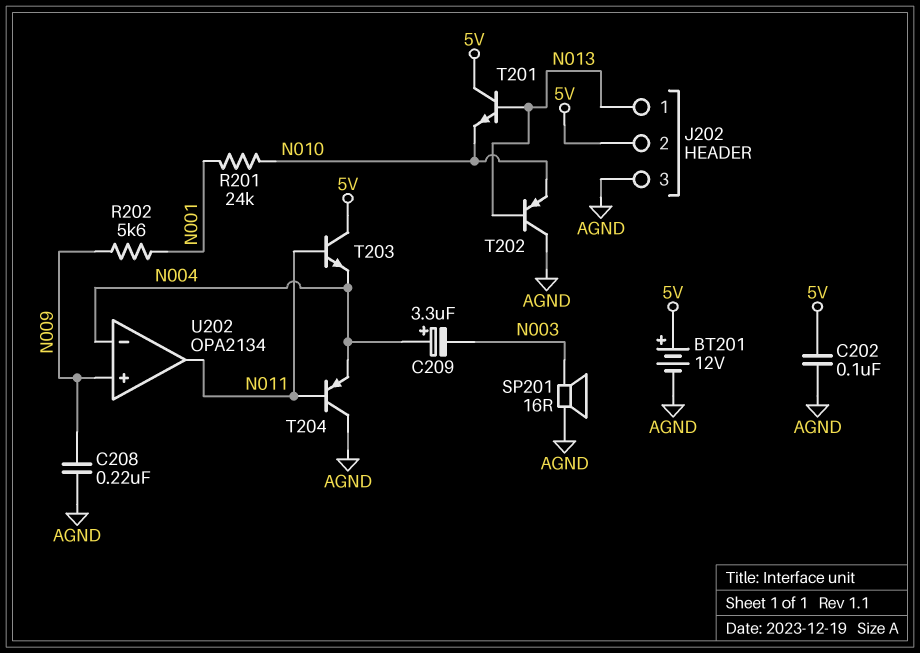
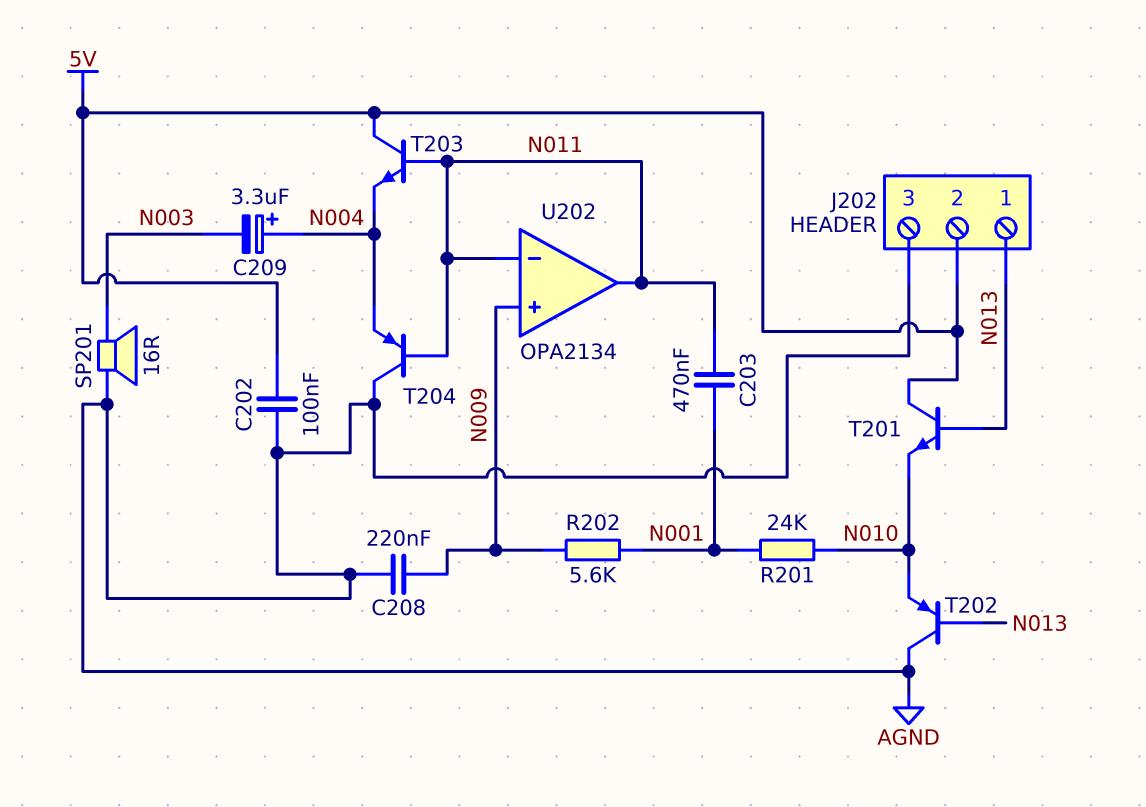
BT201: 12V (plus 5V, minus AGND) -> none
C203: none -> 470nF (N001, N011)
U202 pin in-: N004 -> N011

